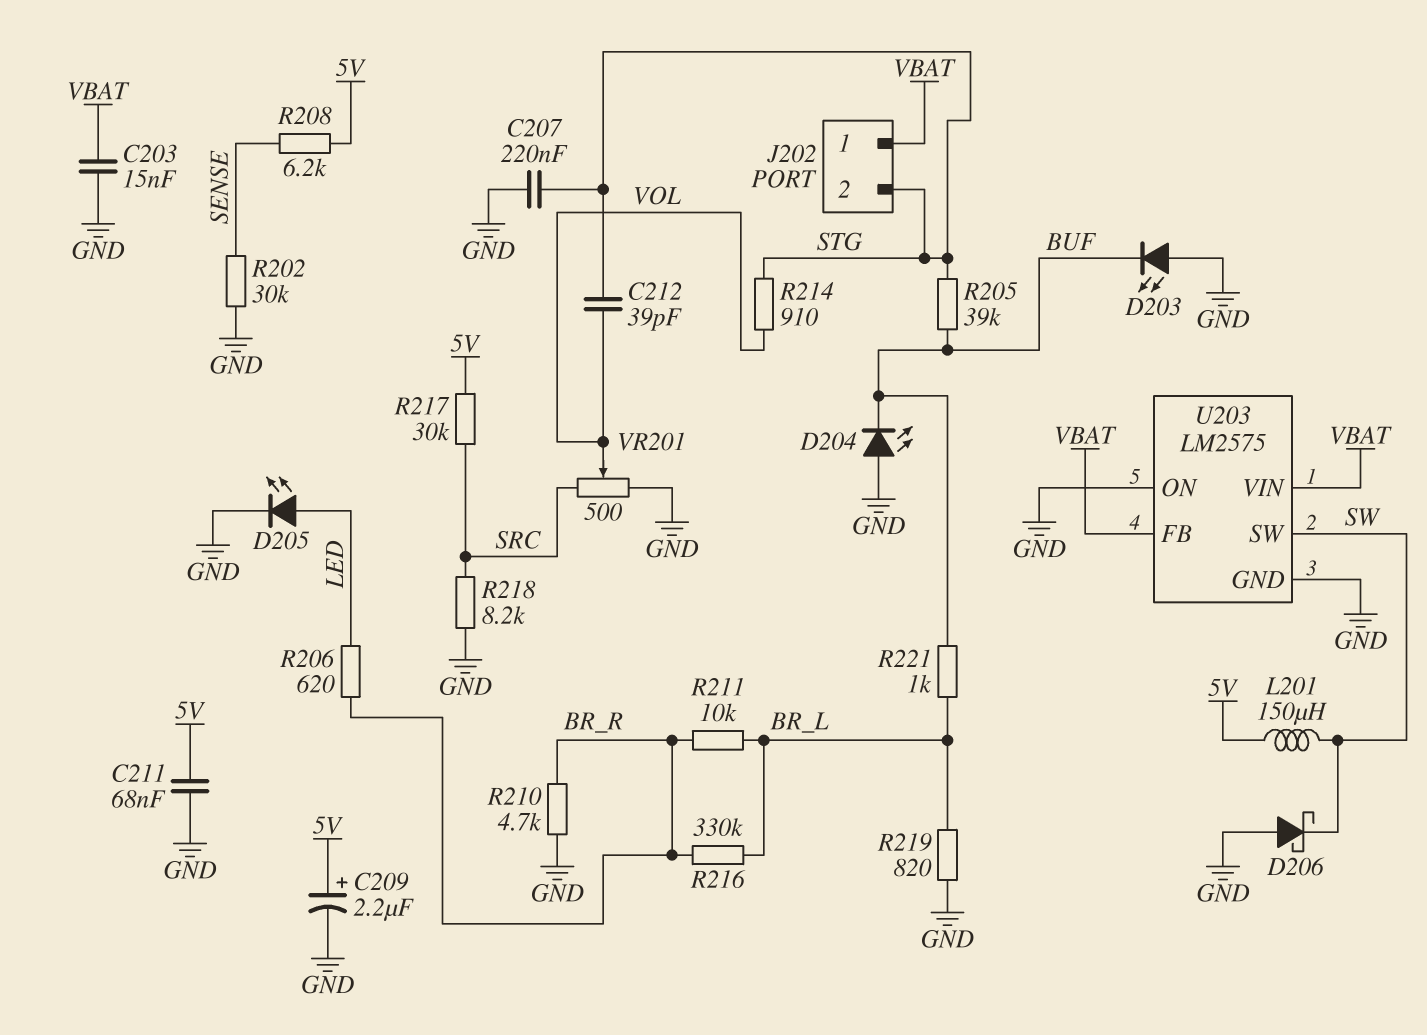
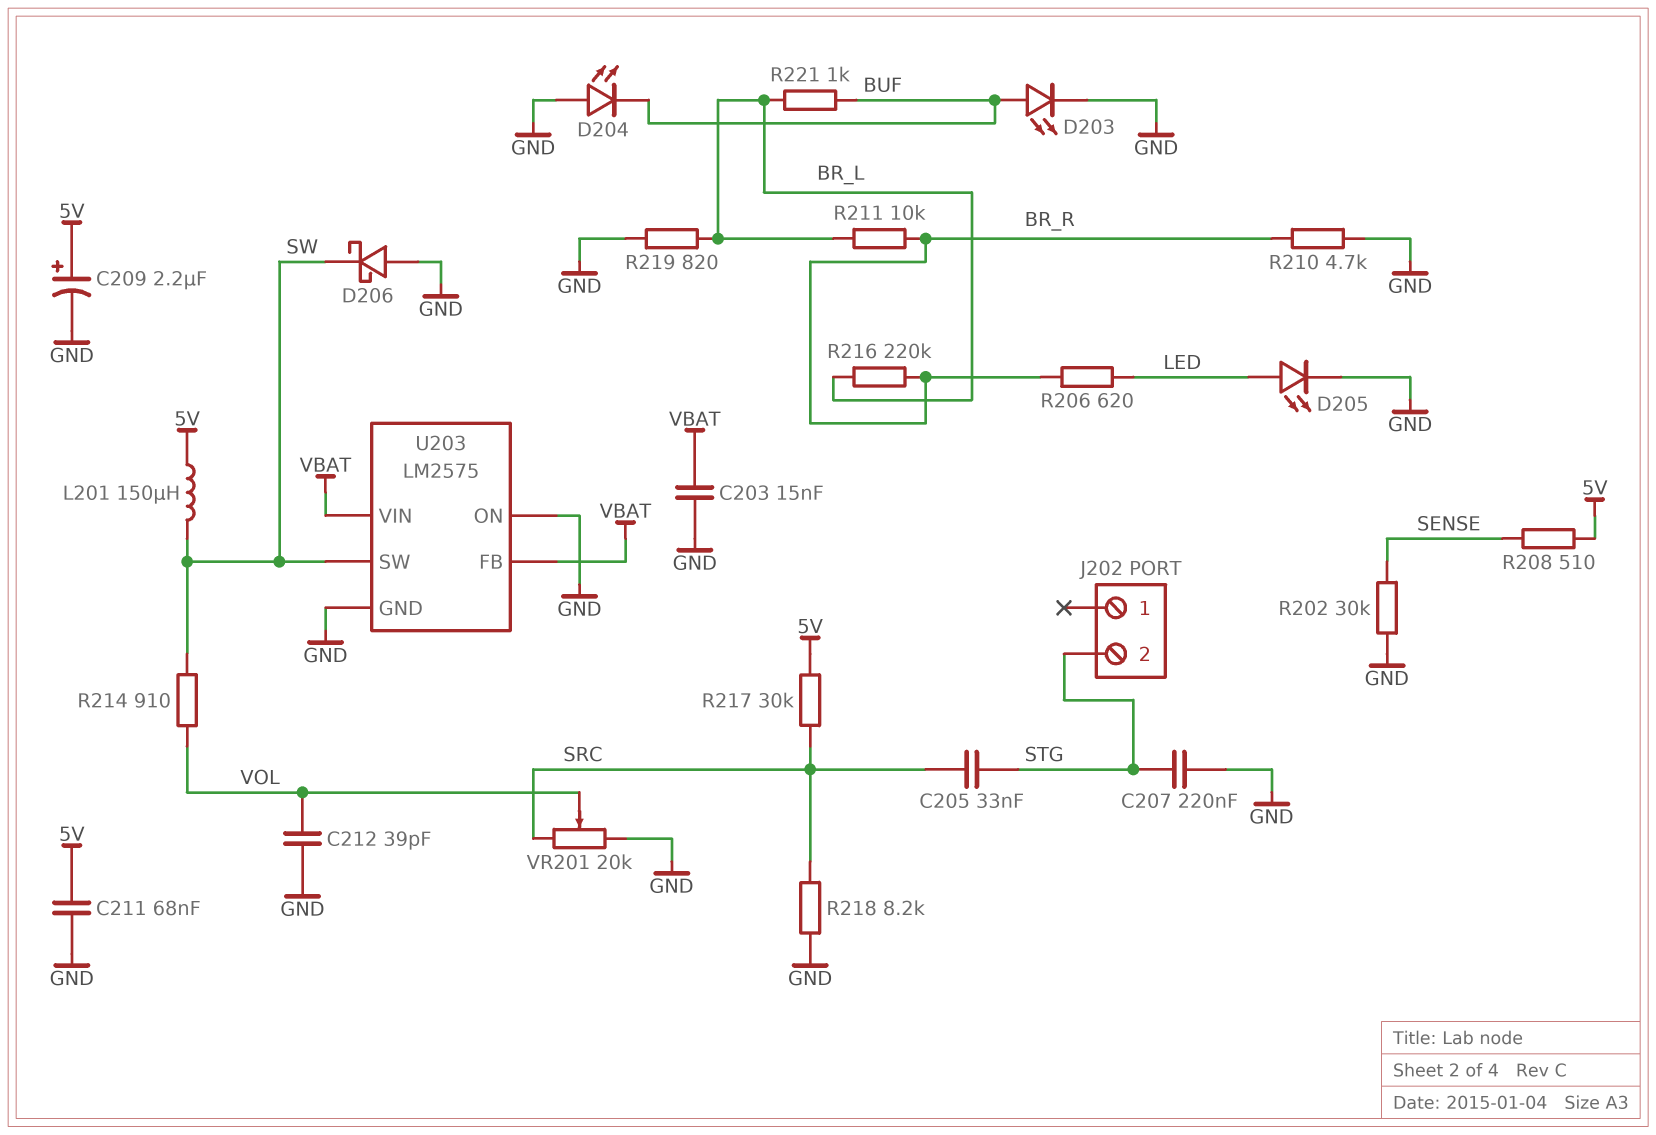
C205: none -> 33nF (SRC, STG)
C212: 39pF (STG, VOL) -> 39pF (GND, VOL)
D203: LED (A GND, K BUF) -> LED (A BUF, K GND)
J202 pin 1: VBAT -> none
R205: 39k (BUF, STG) -> none
R208: 6.2k (5V, SENSE) -> 510 (5V, SENSE)
R214: 910 (STG, VOL) -> 910 (SW, VOL)
R216: 330k (BR_L, BR_R) -> 220k (BR_L, BR_R)
VR201: 500 (GND, SRC, wiper VOL) -> 20k (GND, SRC, wiper VOL)

